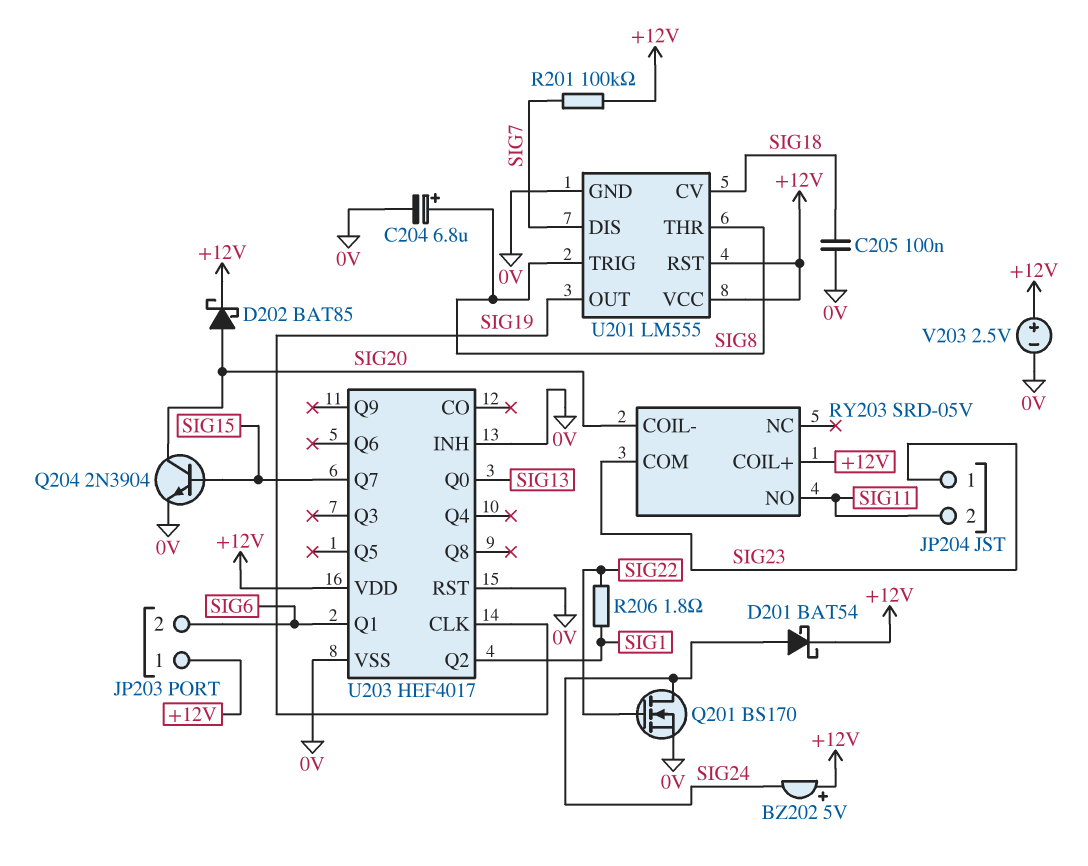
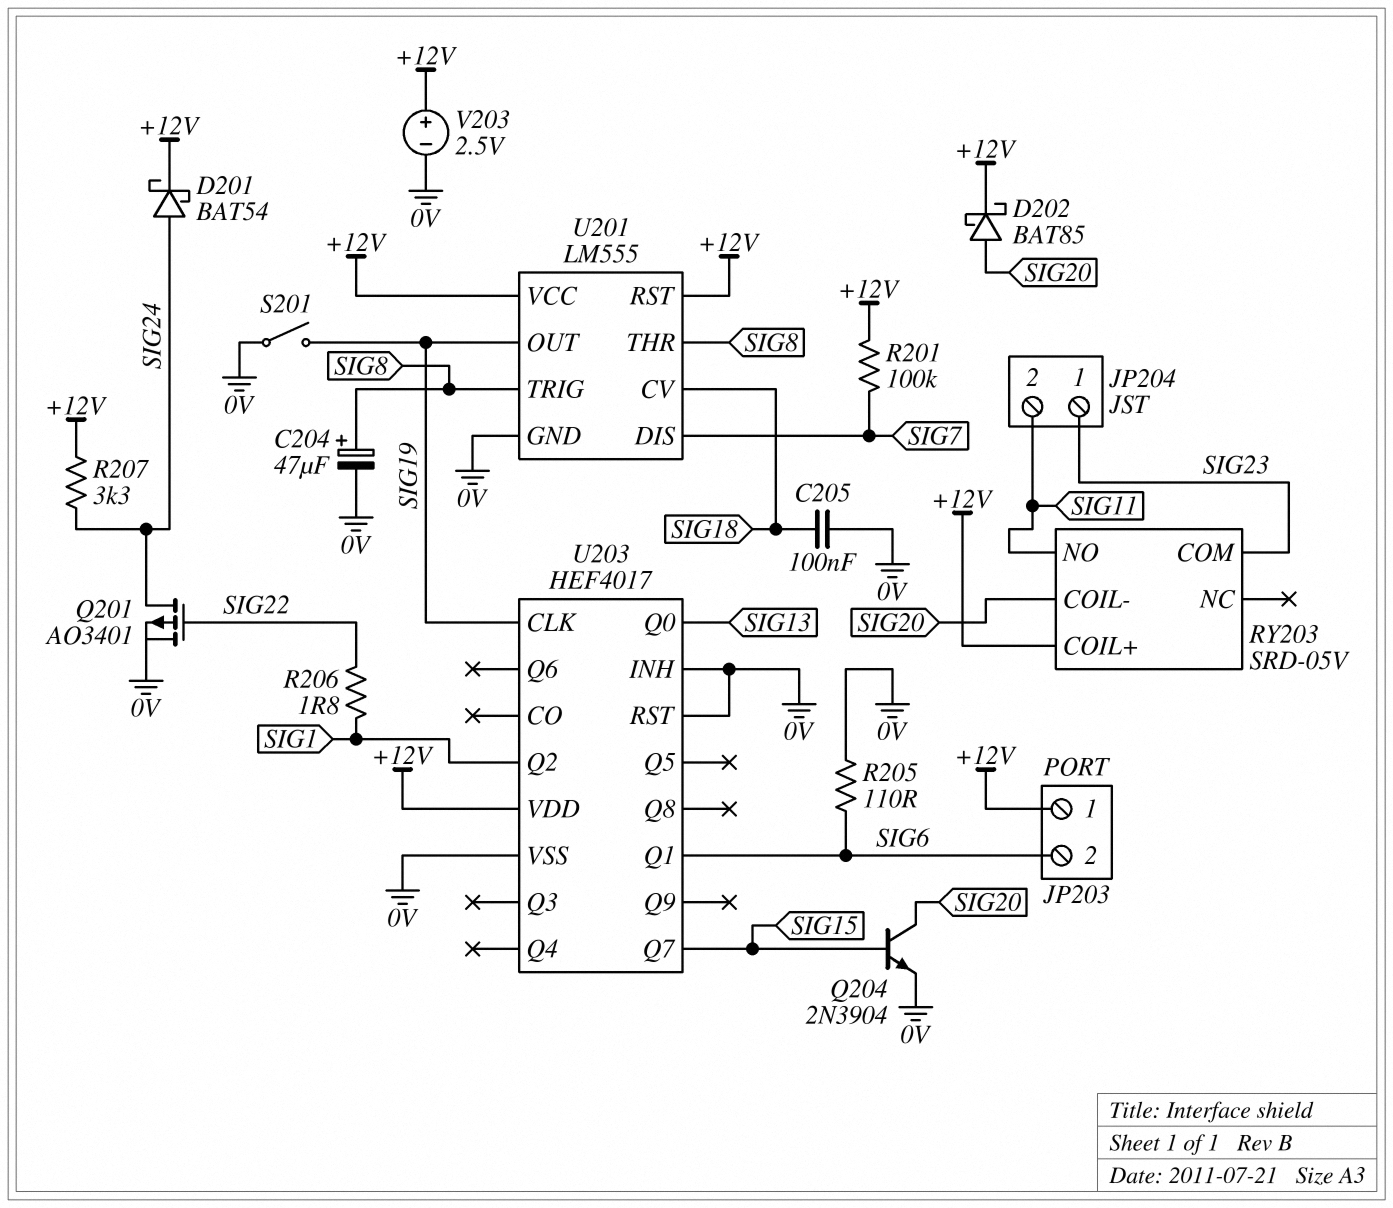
BZ202: buzzer 5V (plus +12V, minus SIG24) -> none
C204: 6.8uF (plus SIG8, minus 0V) -> 47uF (plus SIG8, minus 0V)
Q201: NMOS BS170 (G SIG22, D SIG24, S 0V) -> PMOS AO3401 (G SIG22, D SIG24, S 0V)
R205: none -> 110 (0V, SIG6)
R207: none -> 3.3k (+12V, SIG24)
S201: none -> switch (0V, SIG19)

